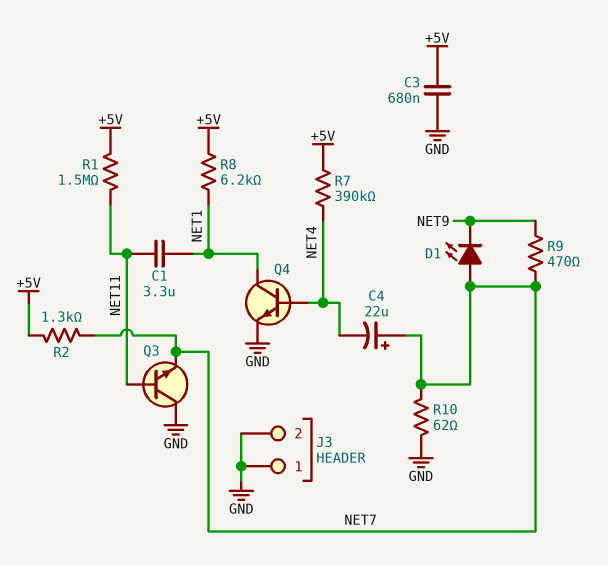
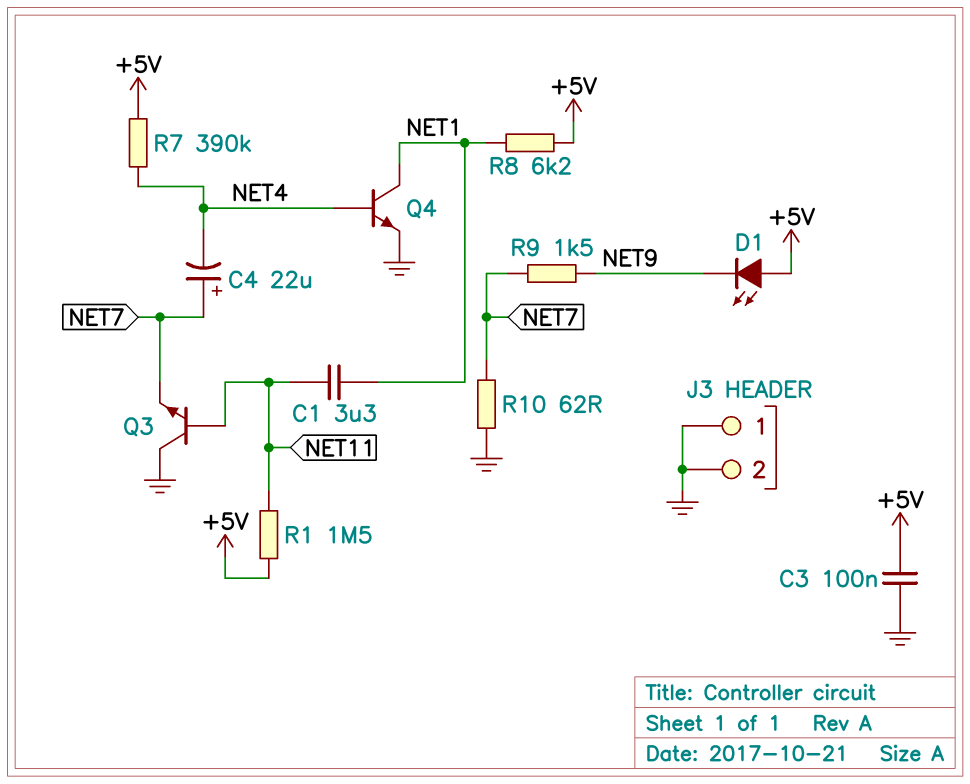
C3: 680nF (+5V, GND) -> 100nF (+5V, GND)
D1: LED (A NET7, K NET9) -> LED (A +5V, K NET9)
R2: 1.3k (+5V, NET7) -> none
R9: 470 (NET7, NET9) -> 1.5k (NET7, NET9)

